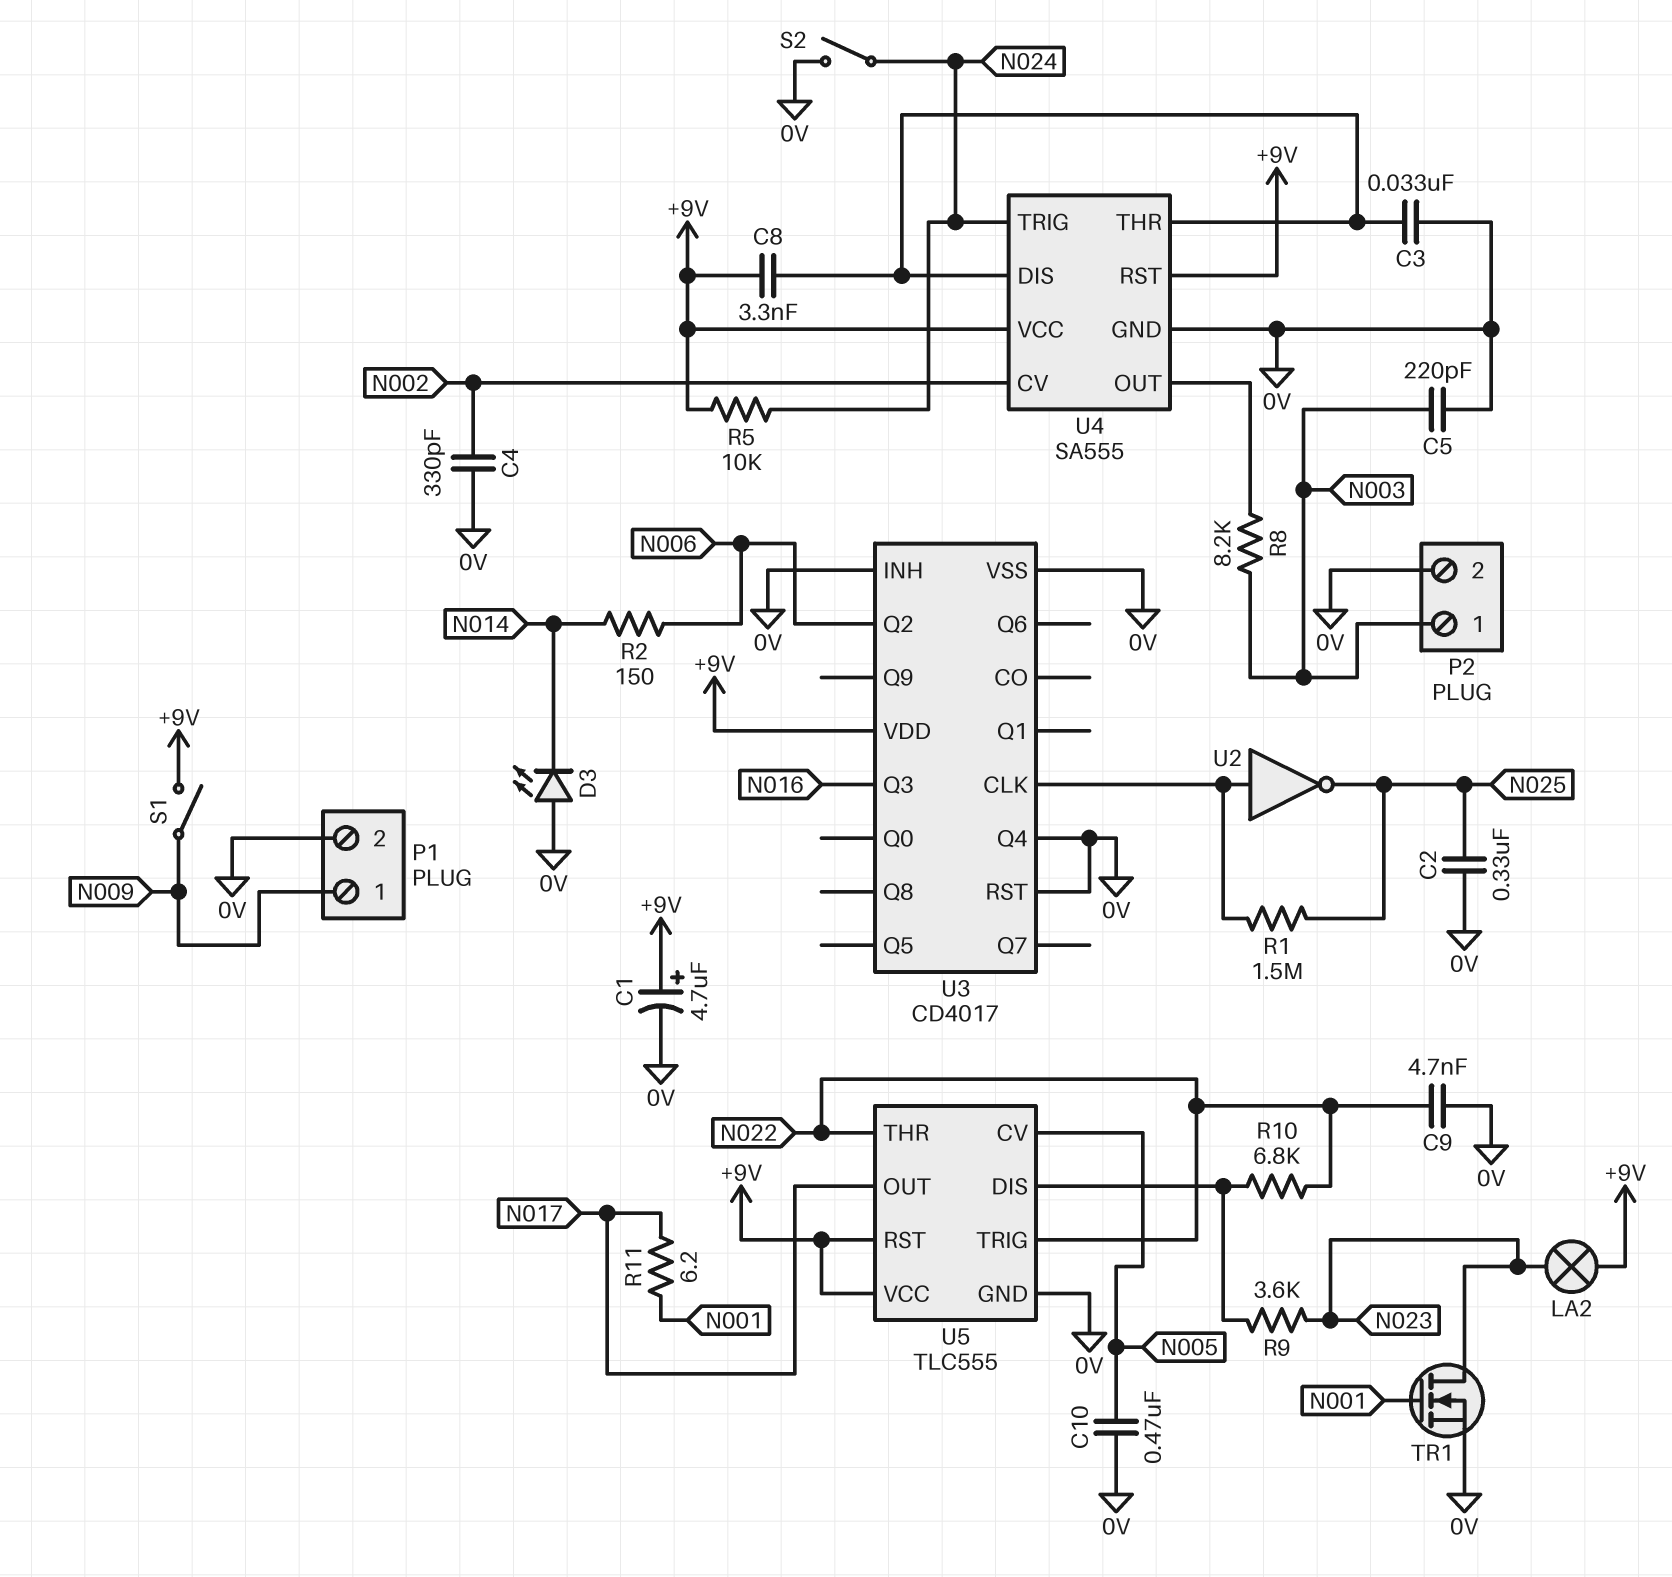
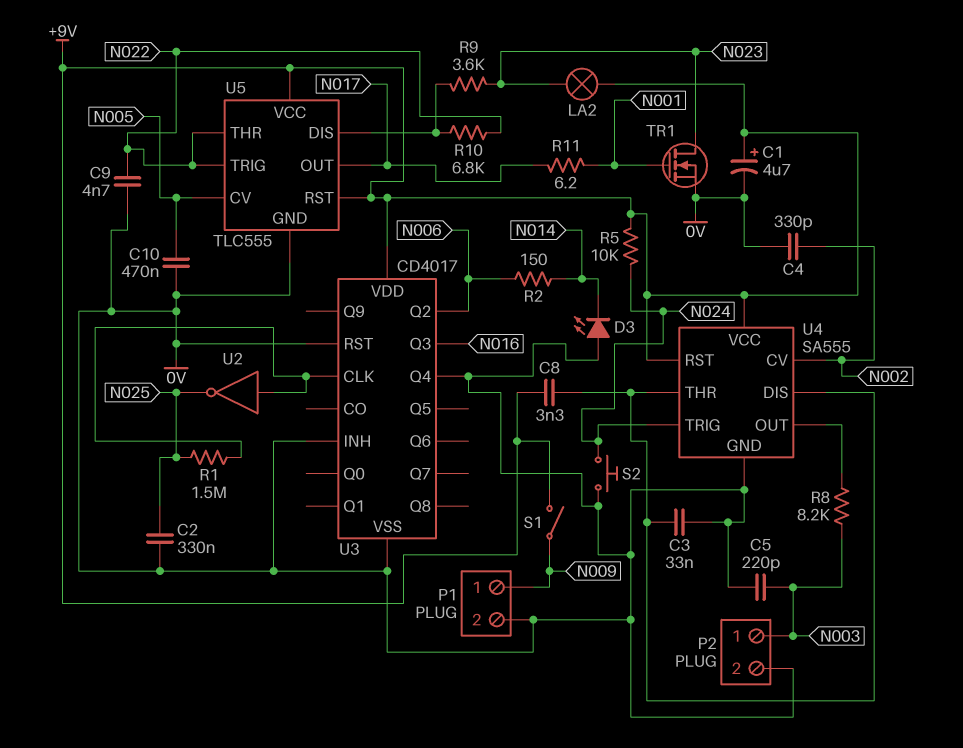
S2: switch (0V, N024) -> button (0V, N024)

